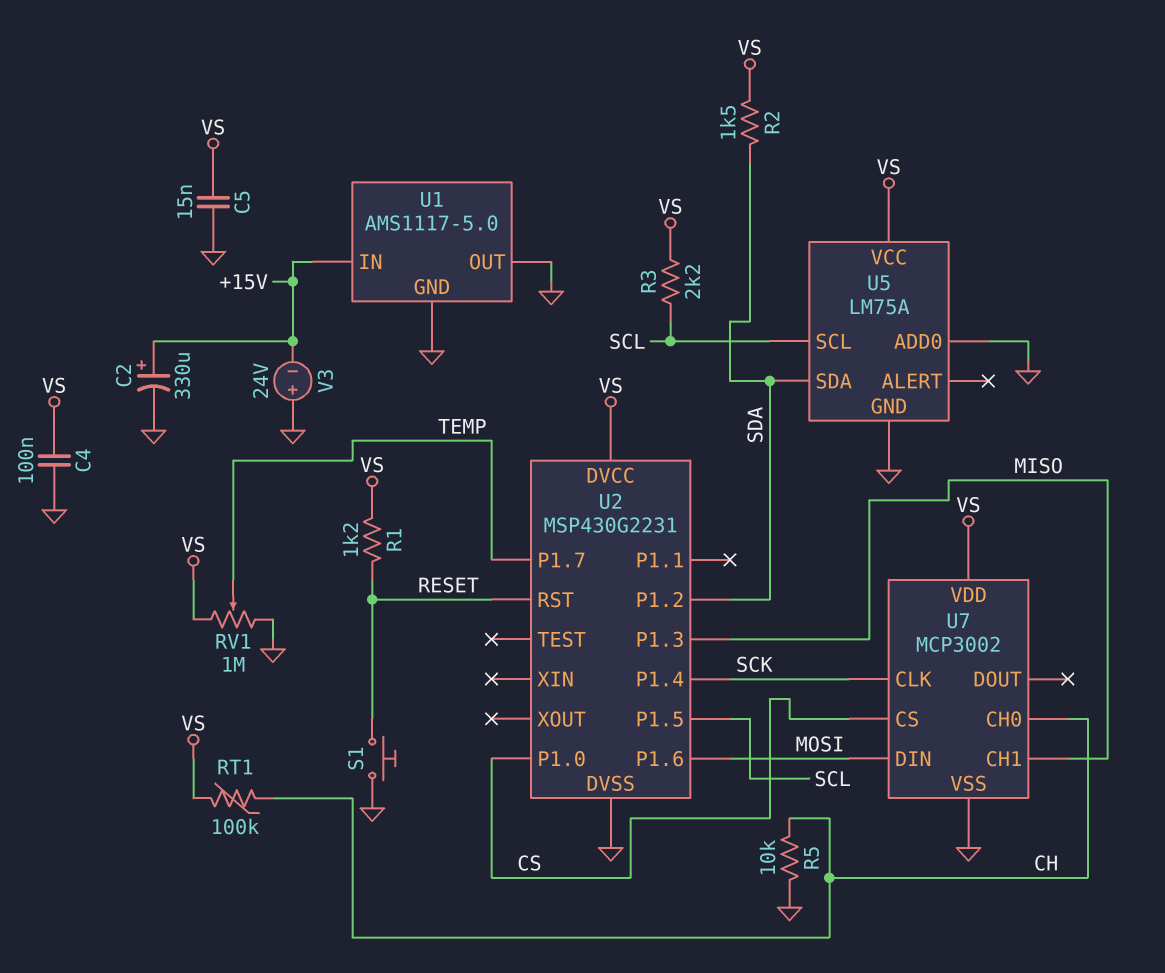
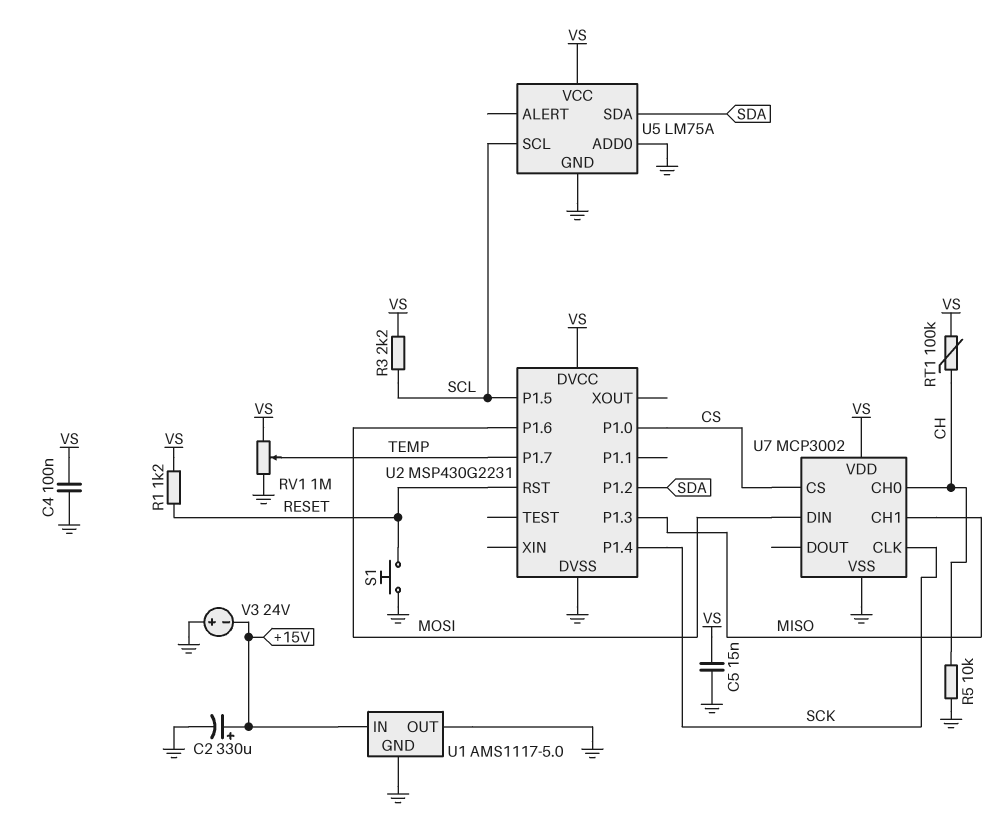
R2: 1.5k (SDA, VS) -> none

